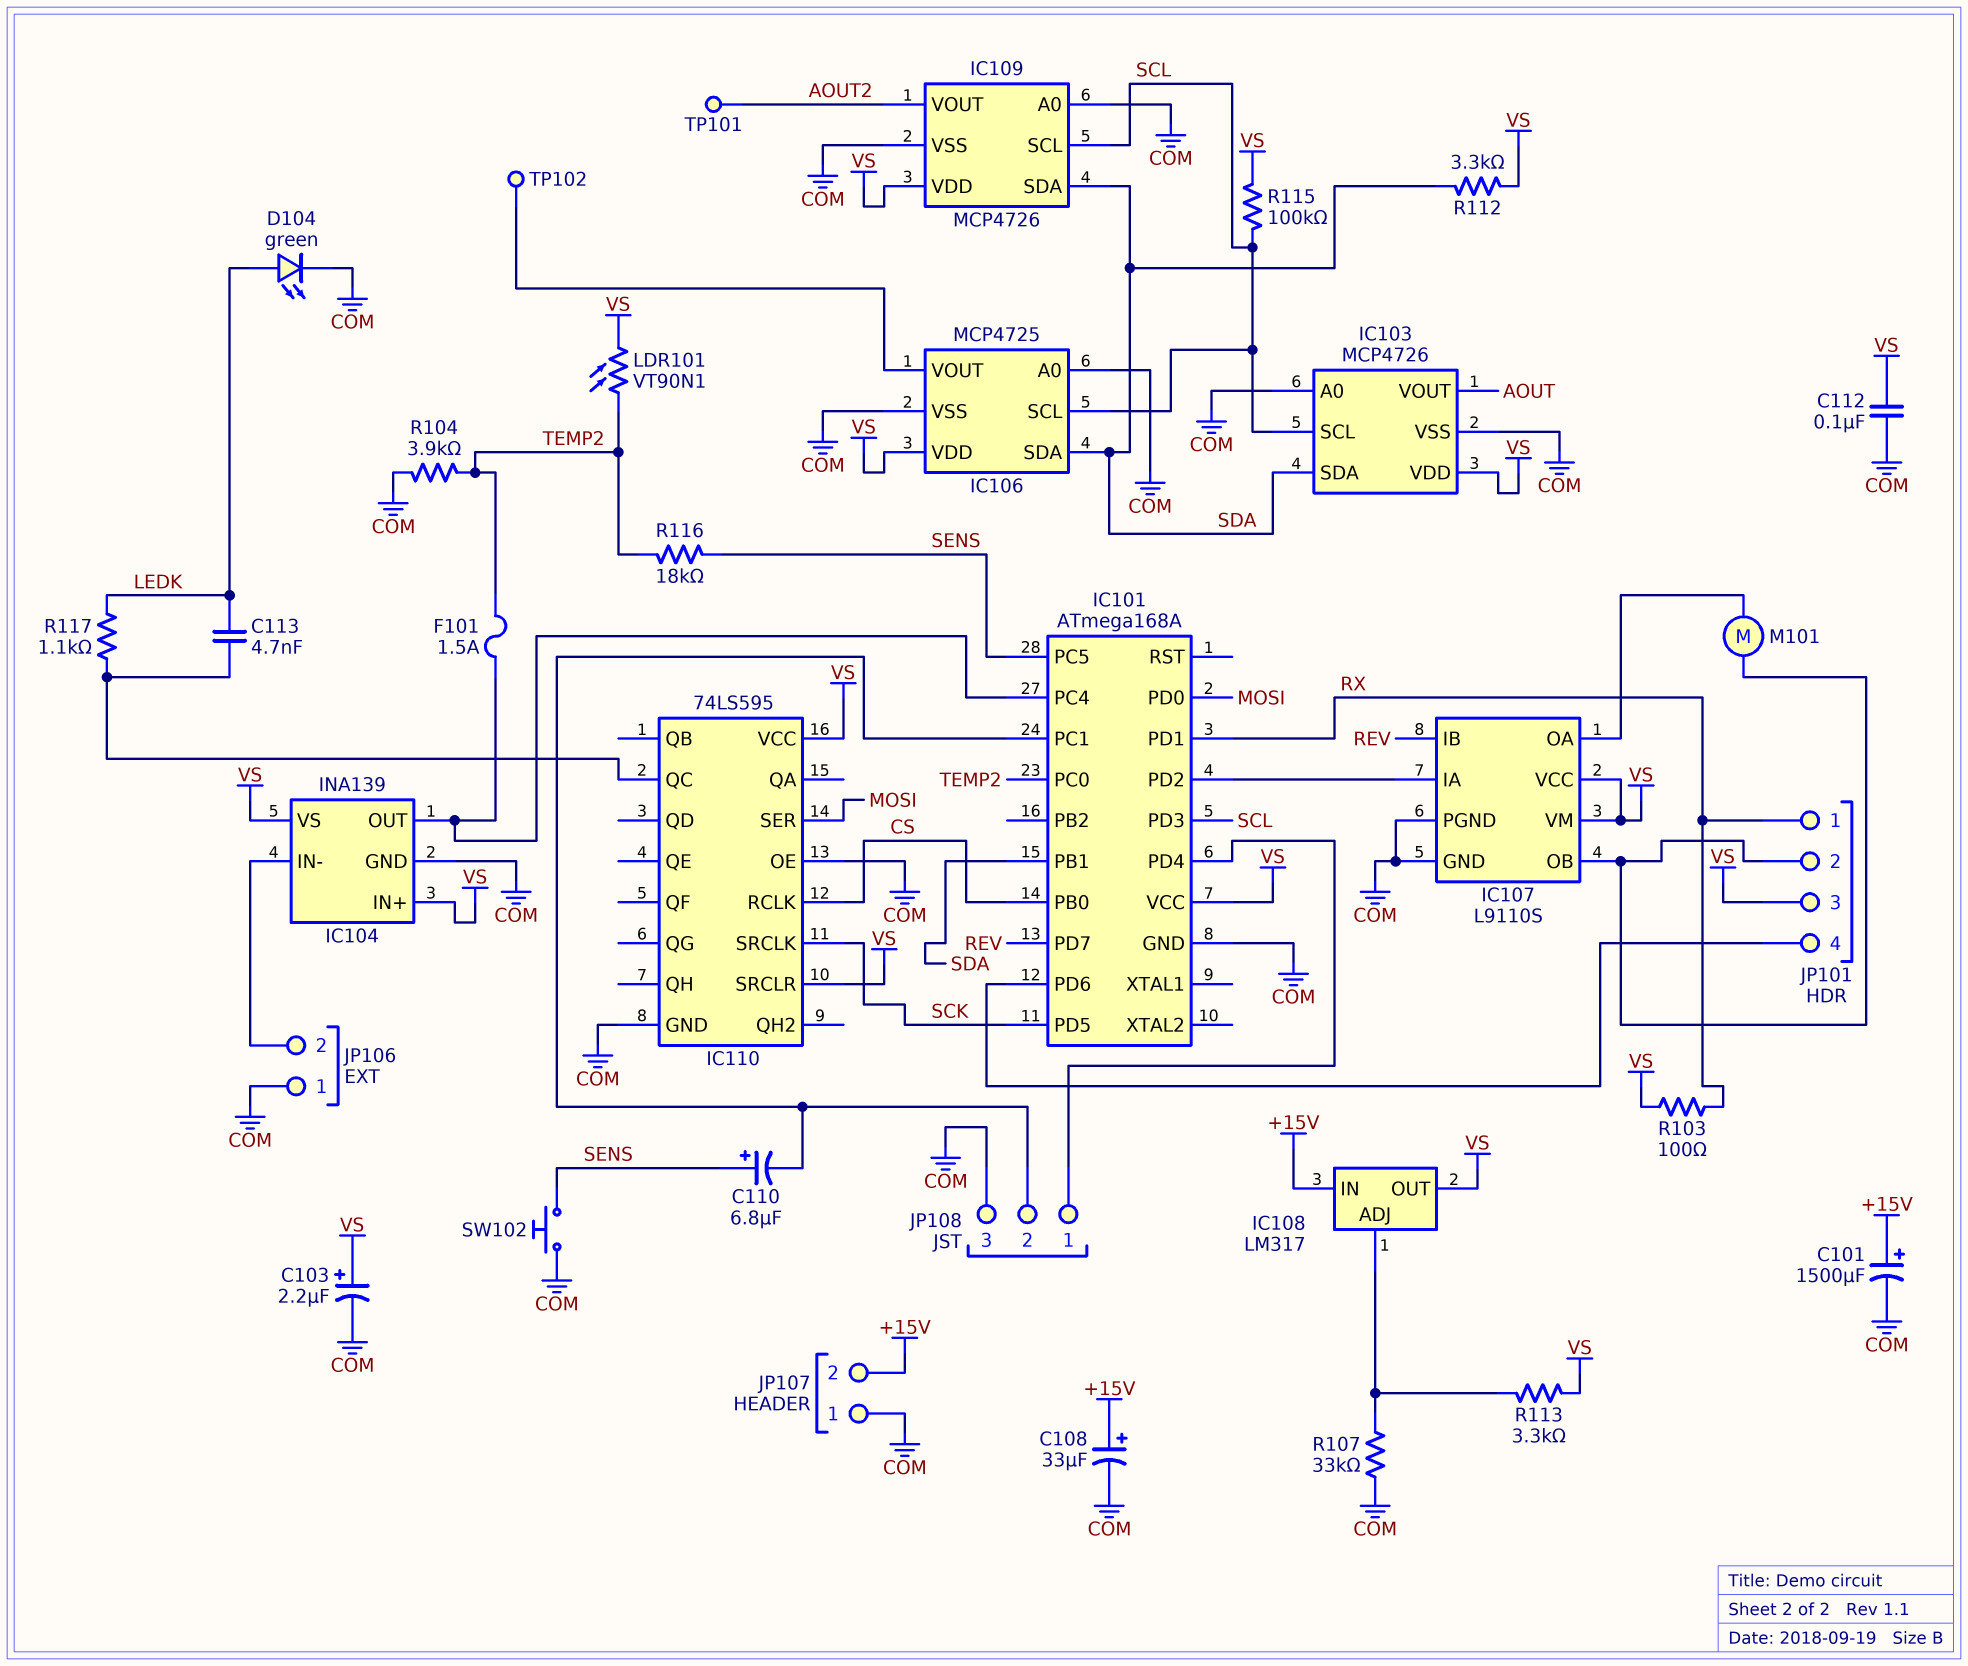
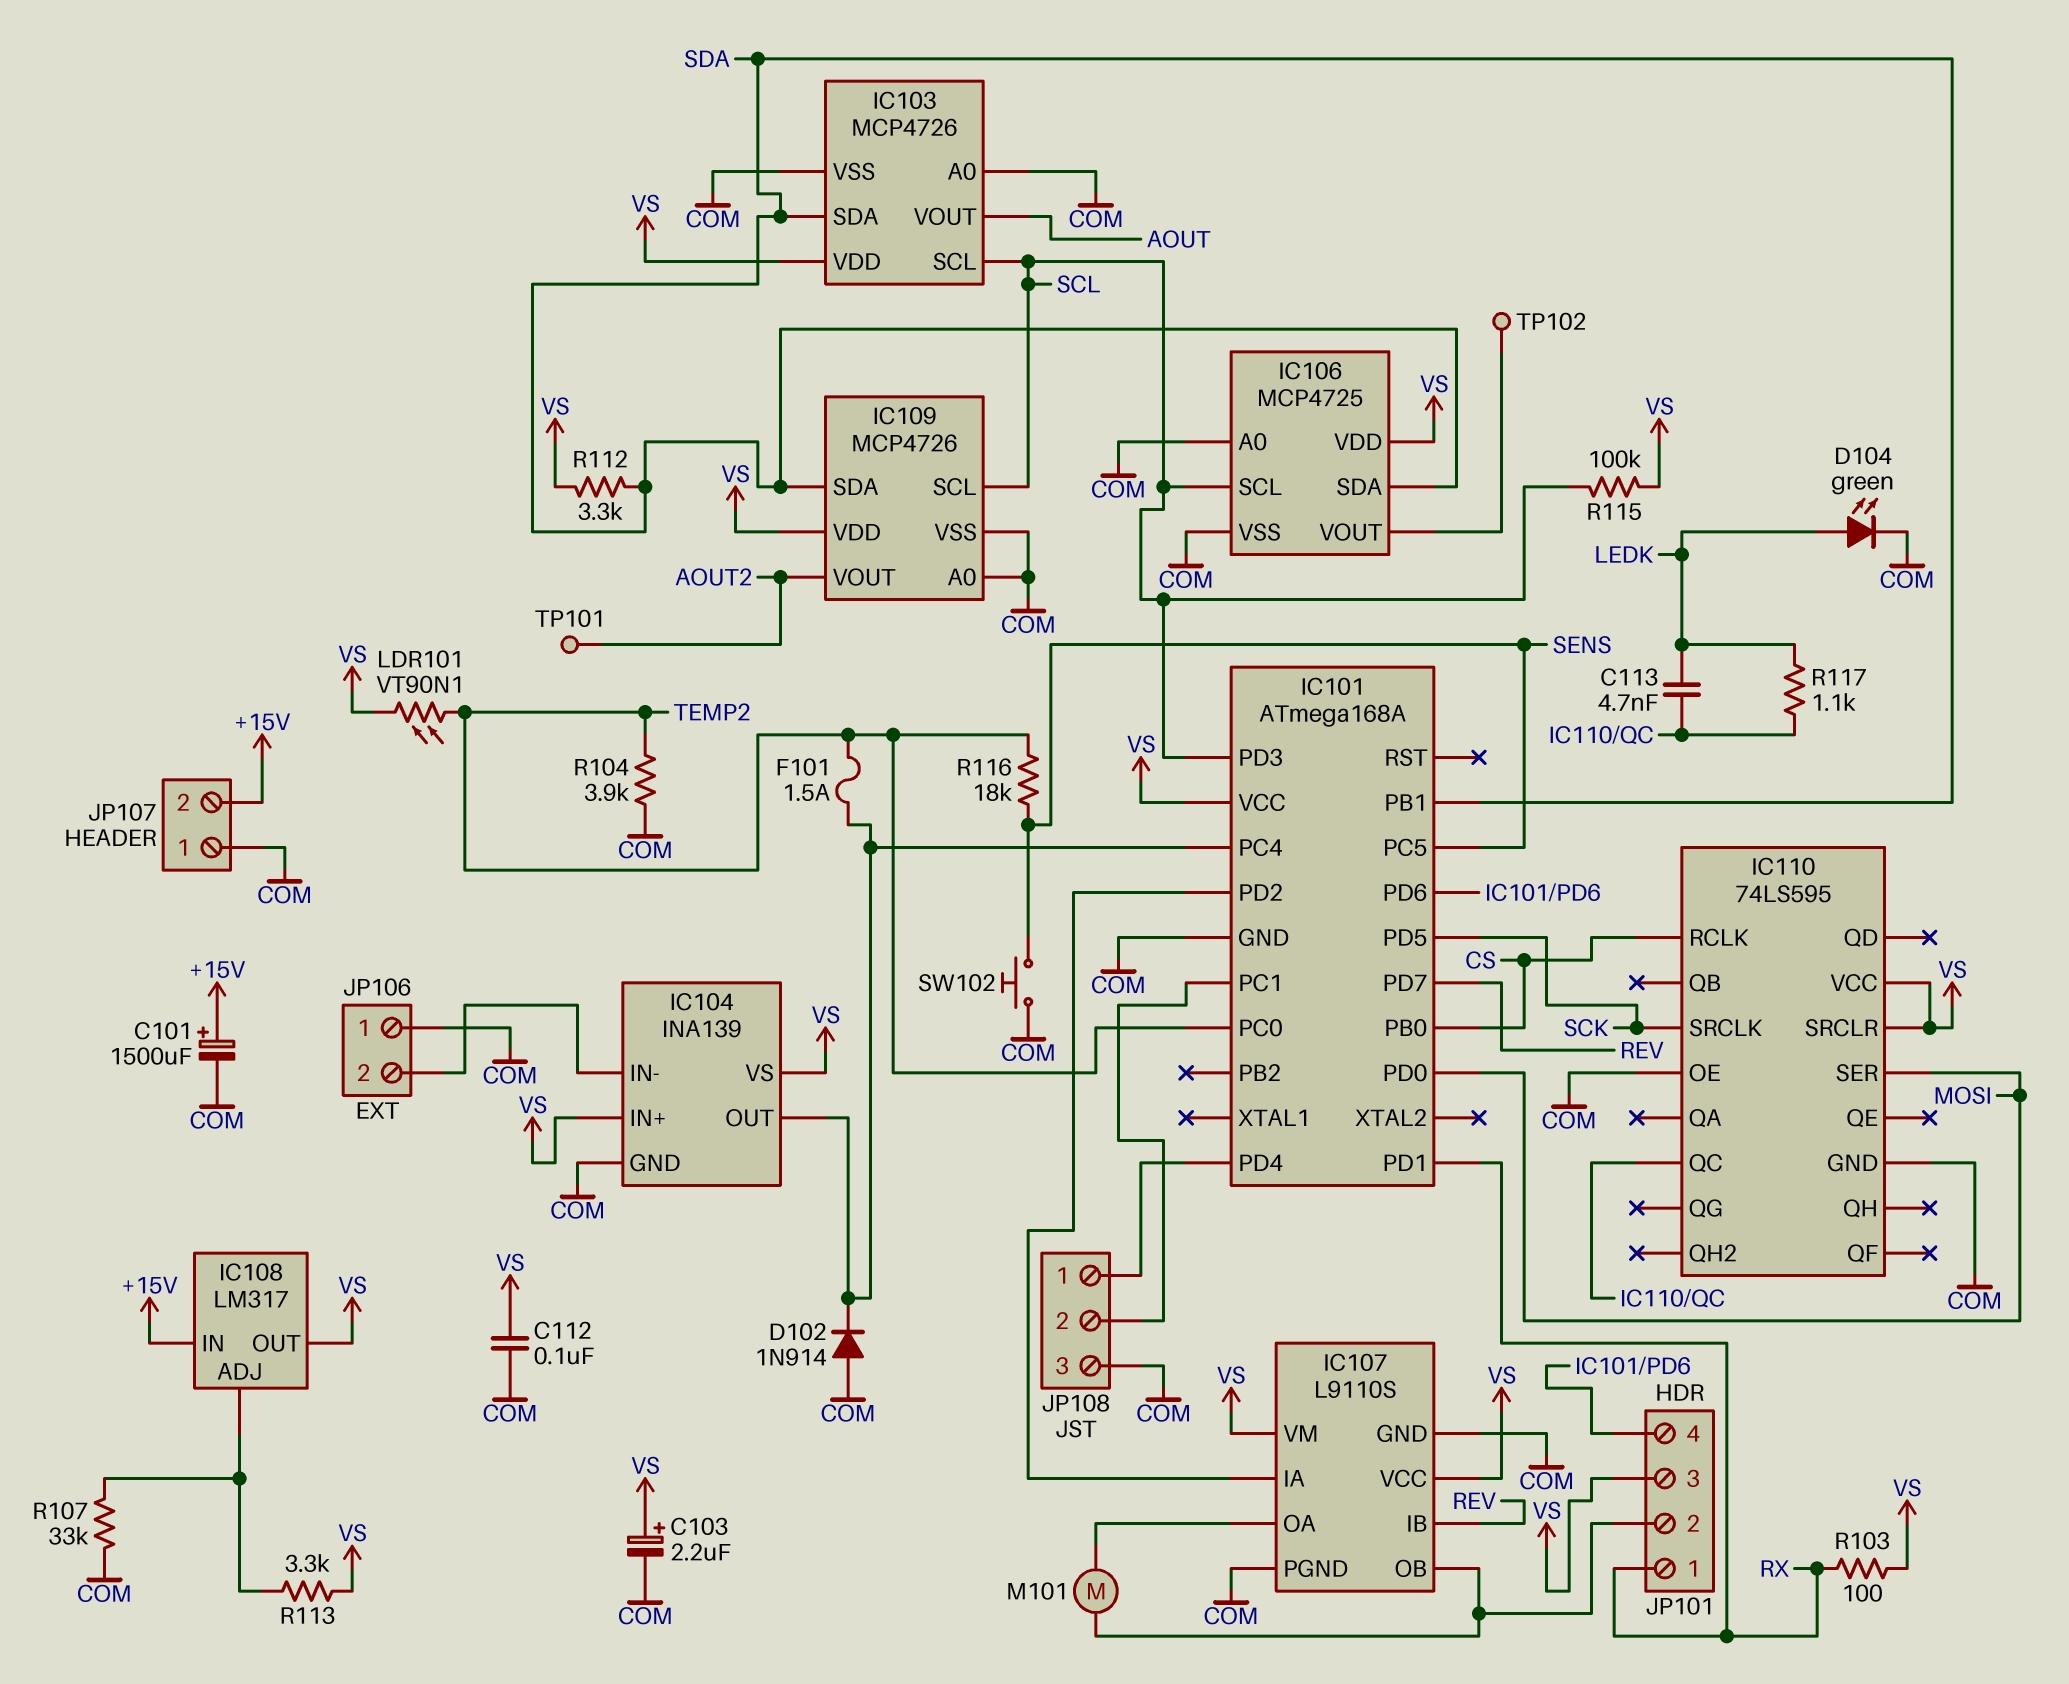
C108: 33uF (plus +15V, minus COM) -> none
C110: 6.8uF (plus SENS, minus IC101/PC1) -> none
D102: none -> diode 1N914 (A COM, K IC101/PC4)

